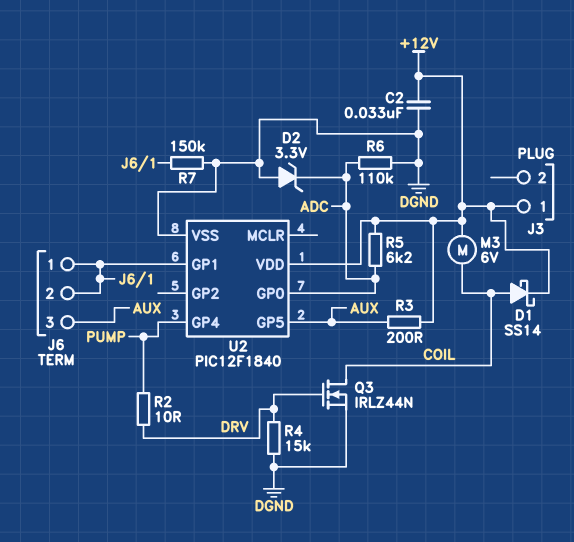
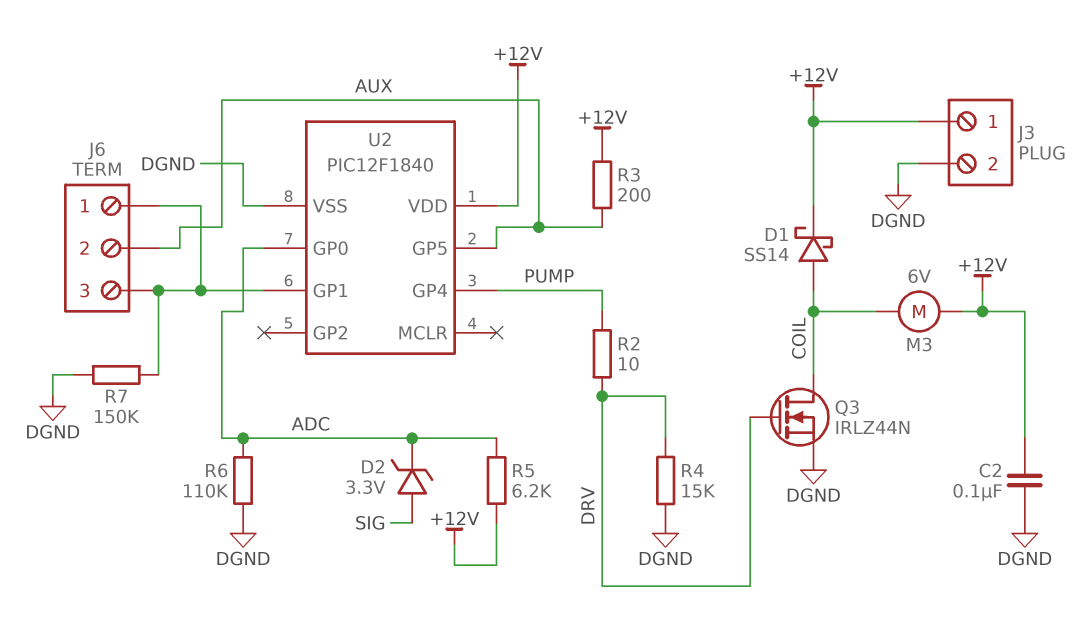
C2: 33nF (+12V, DGND) -> 100nF (+12V, DGND)
D2: zener 3.3V (A DGND, K ADC) -> zener 3.3V (A SIG, K ADC)
J3 pin 2: none -> DGND
J6 pin 2: J6/1 -> AUX
J6 pin 3: AUX -> J6/1

